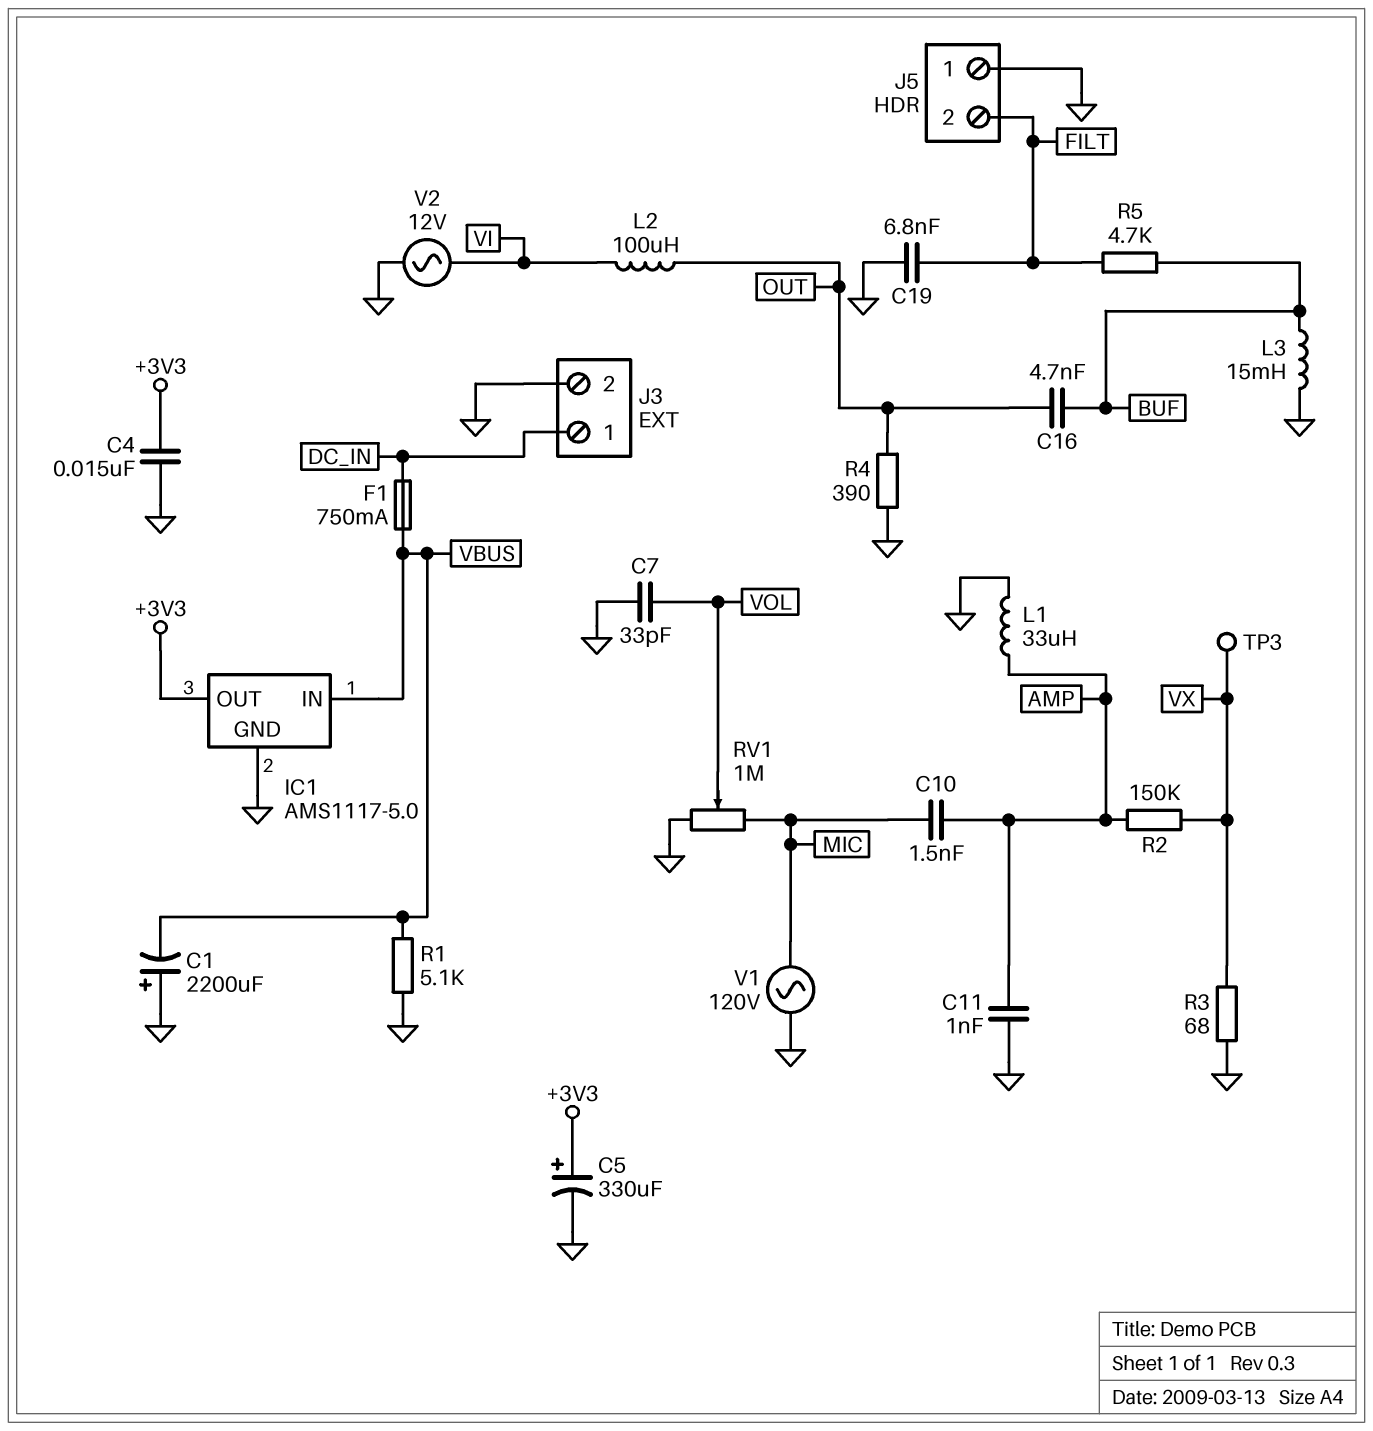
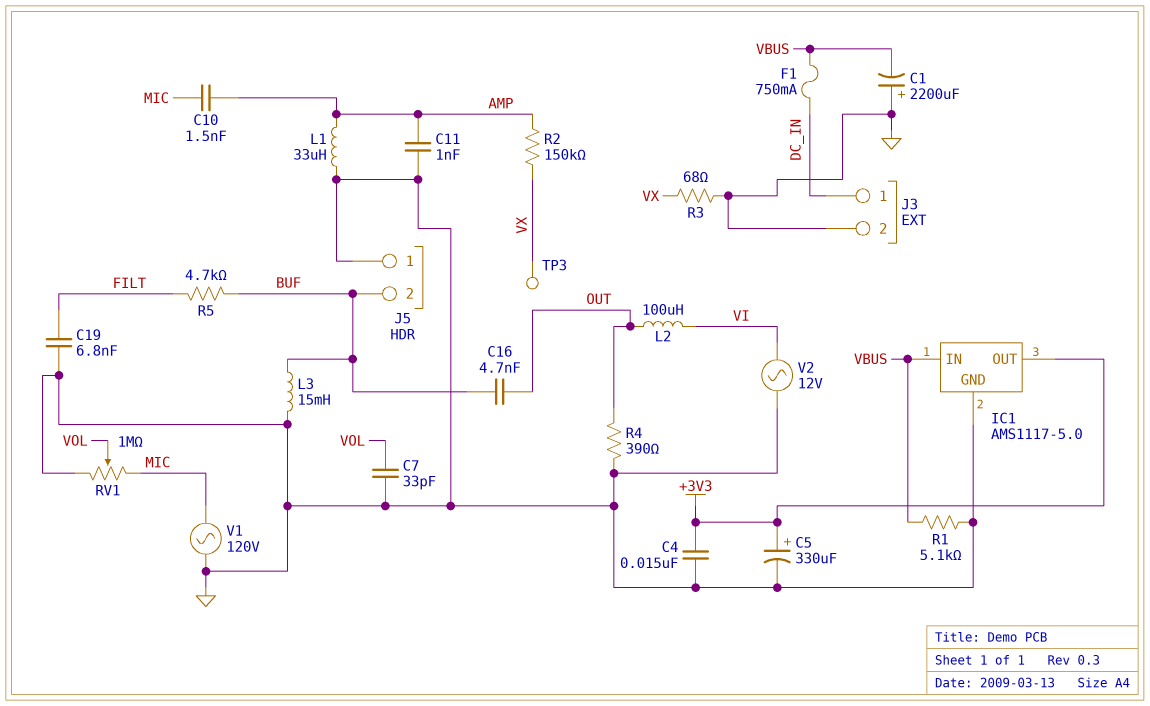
J5 pin 2: FILT -> BUF

